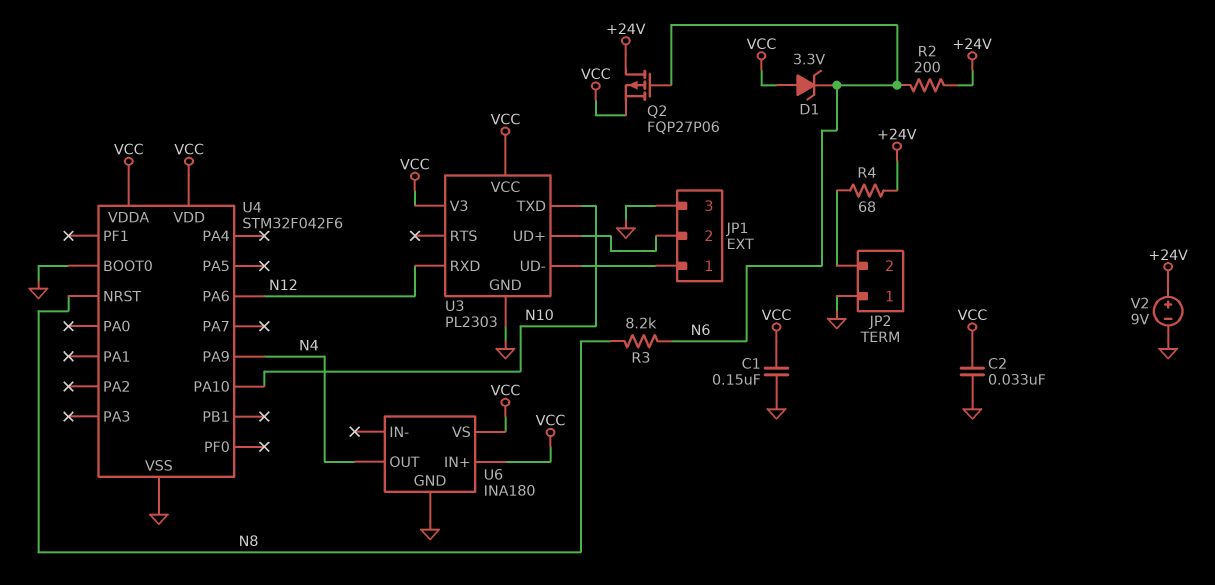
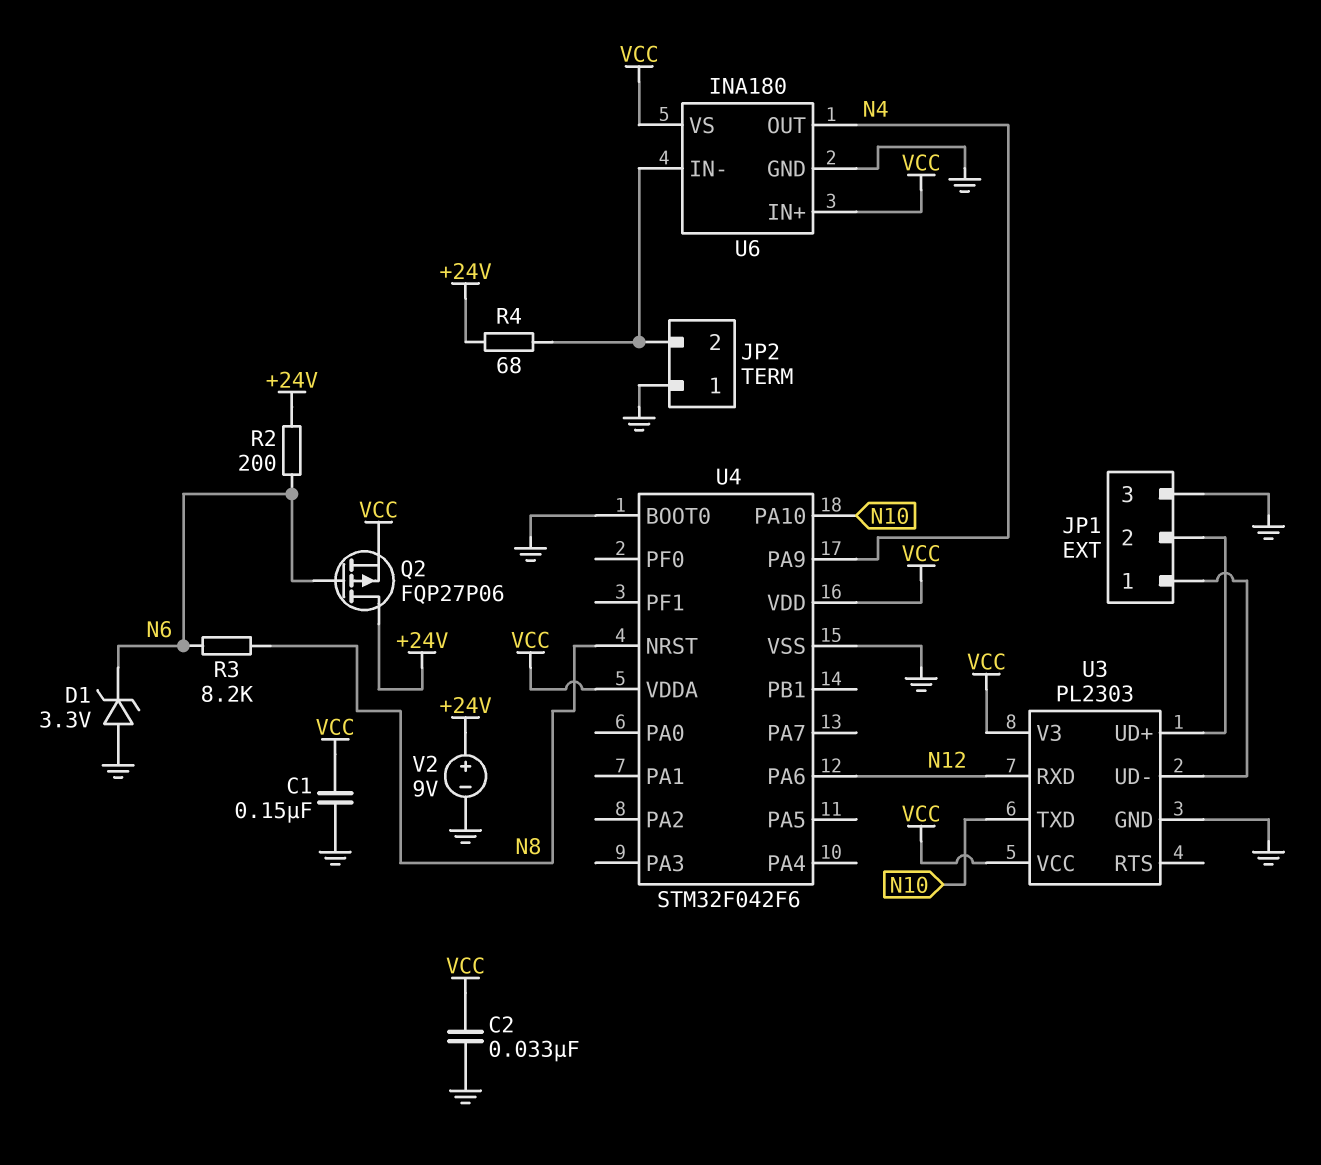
D1: zener 3.3V (A VCC, K N6) -> zener 3.3V (A GND, K N6)
U6 pin IN-: none -> JP2/2

